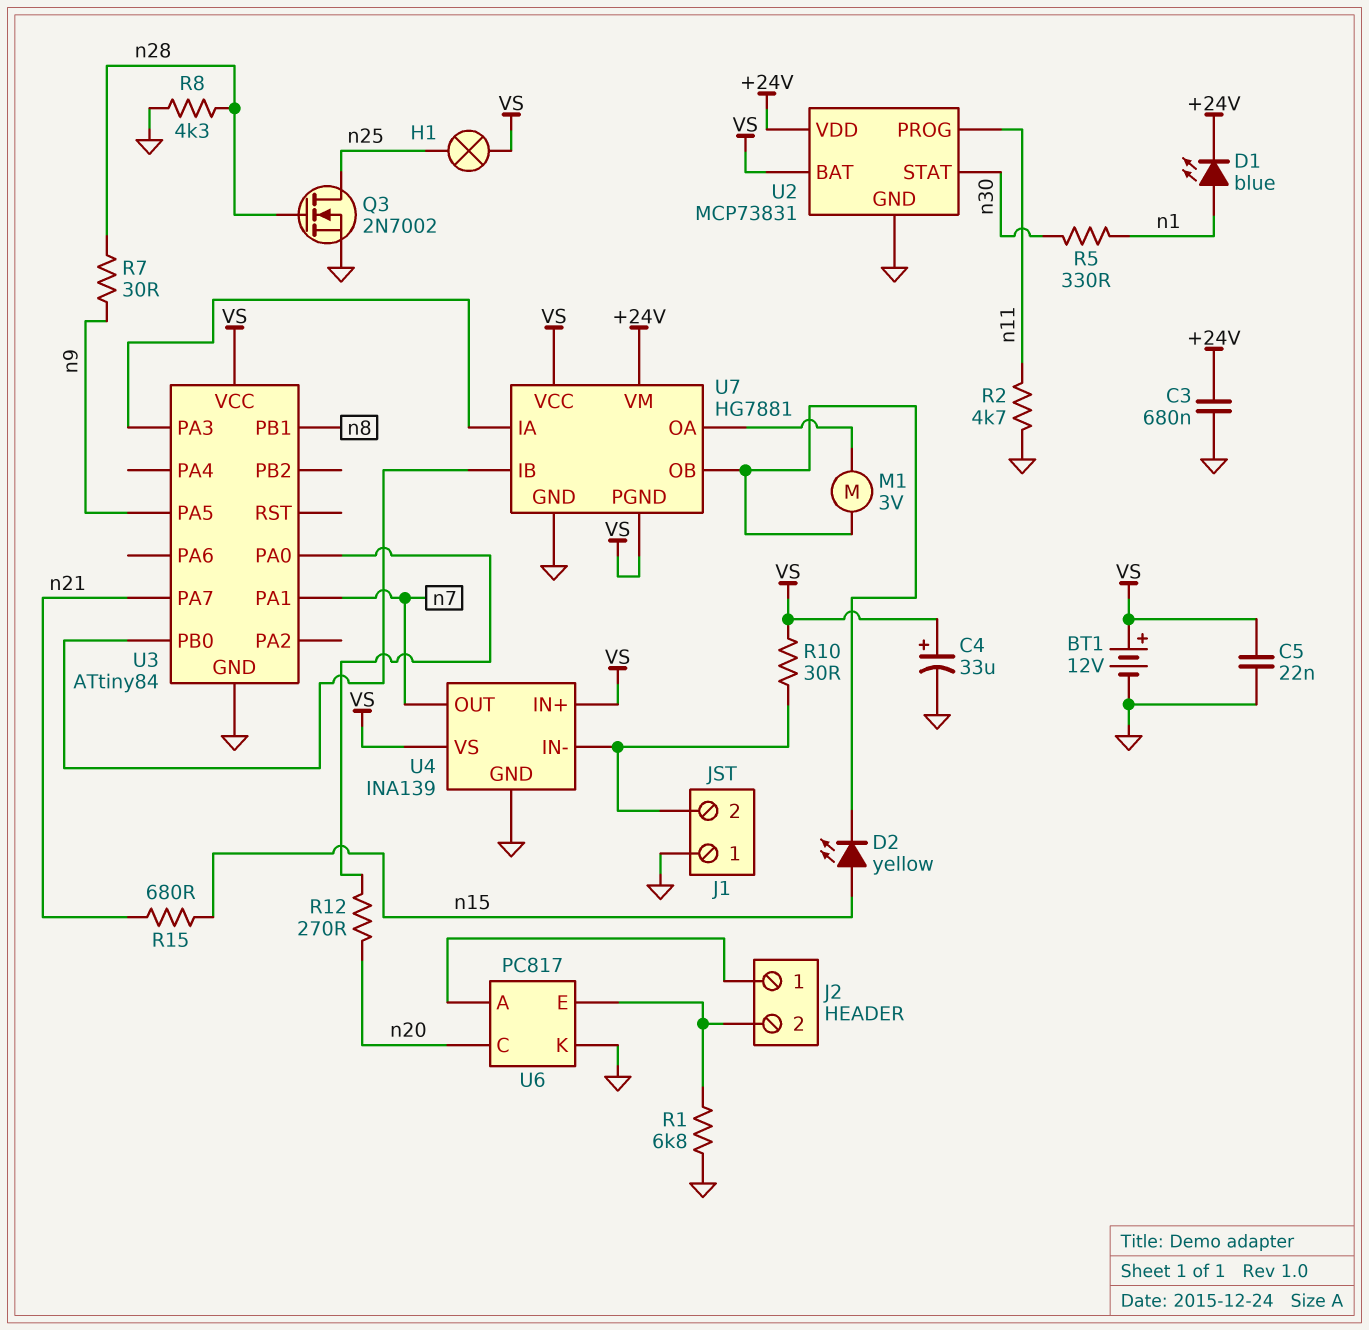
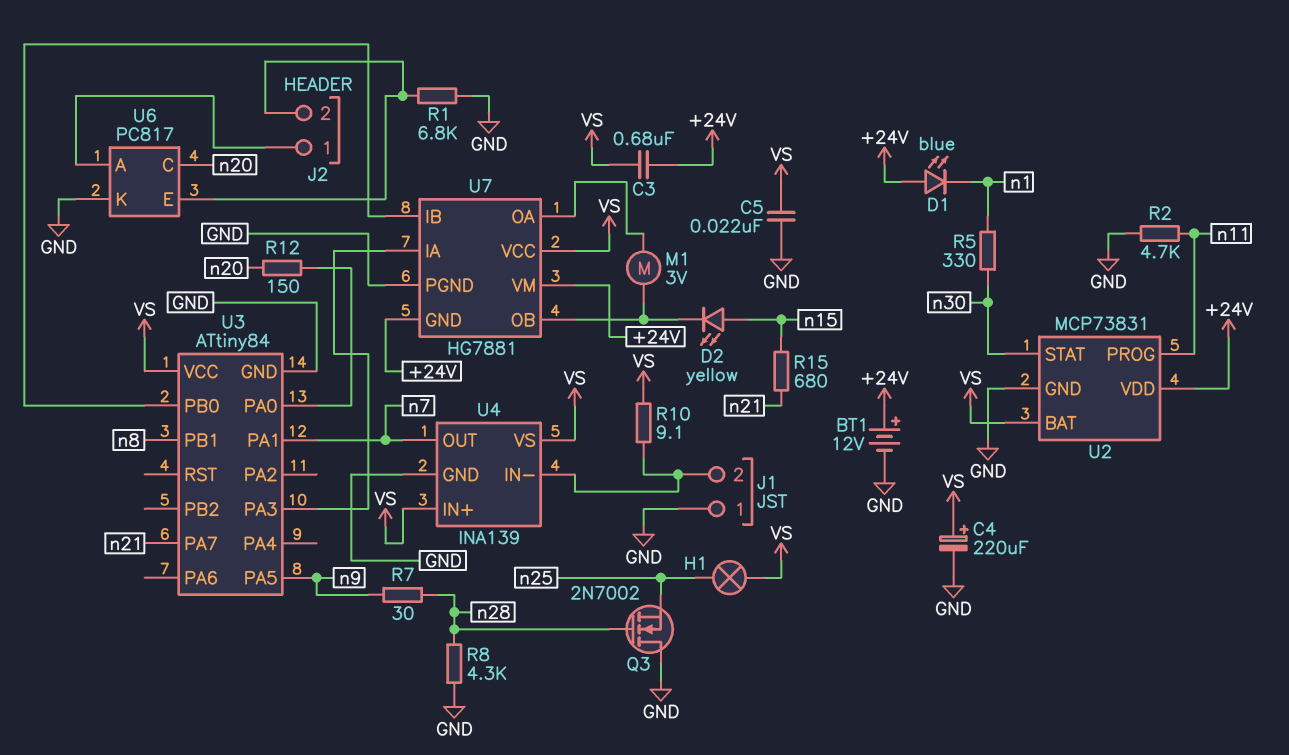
BT1: 12V (plus VS, minus GND) -> 12V (plus +24V, minus GND)
C3: 680nF (+24V, GND) -> 680nF (+24V, VS)
C4: 33uF (plus VS, minus GND) -> 220uF (plus VS, minus GND)
D1: LED blue (A n1, K +24V) -> LED blue (A +24V, K n1)
Q3: NMOS 2N7002 (G n28, D n25, S GND) -> NMOS 2N7002 (G n28, D GND, S n25)
R10: 30 (J1/2, VS) -> 9.1 (J1/2, VS)
R12: 270 (U3/PA0, n20) -> 150 (U3/PA0, n20)
U7 pin GND: GND -> +24V
U7 pin PGND: VS -> GND

